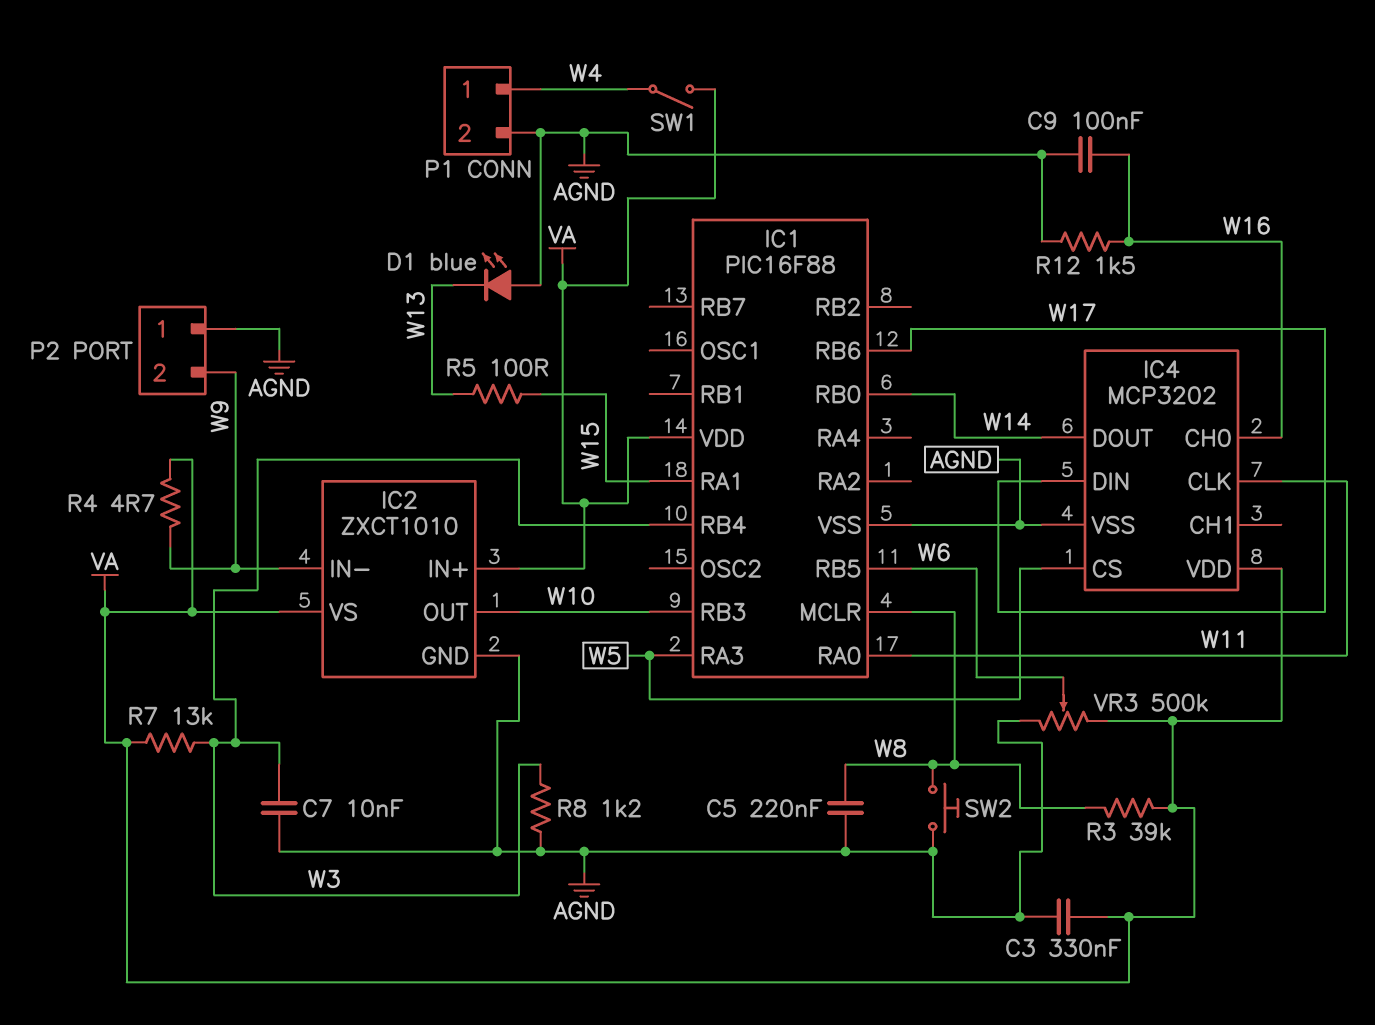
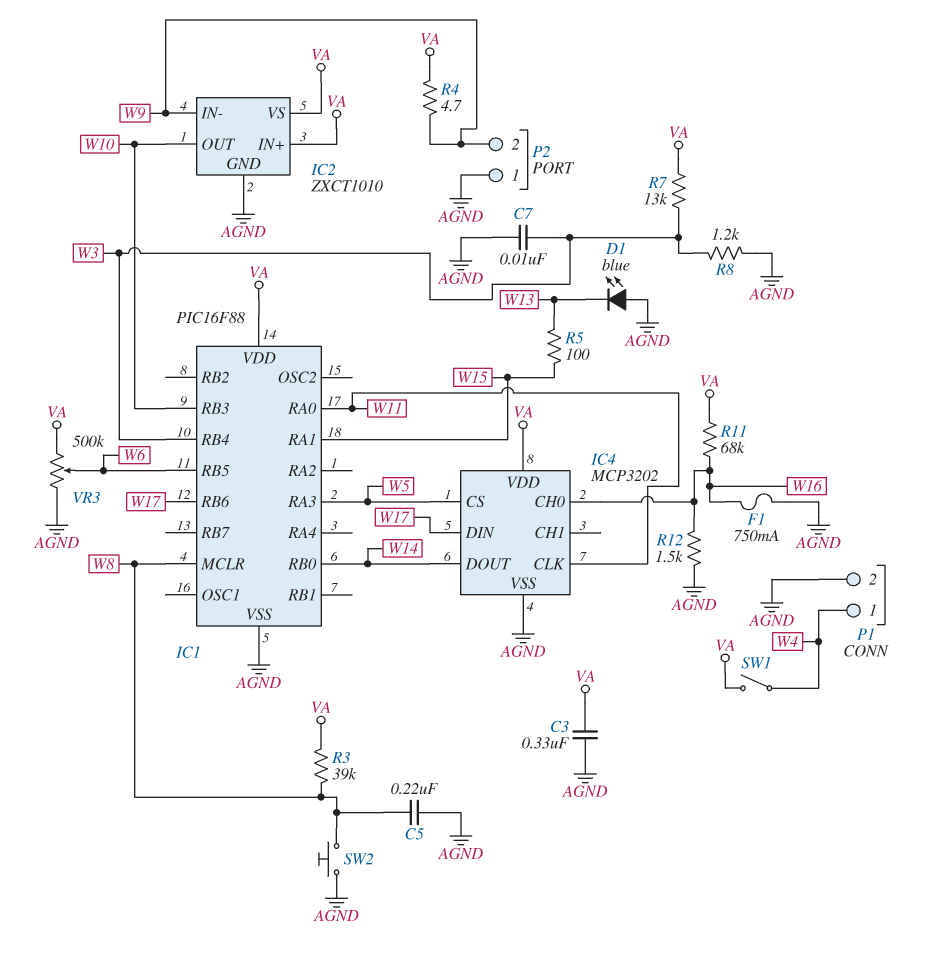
C9: 100nF (AGND, W16) -> none
F1: none -> 750mA (AGND, W16)
R11: none -> 68k (VA, W16)

